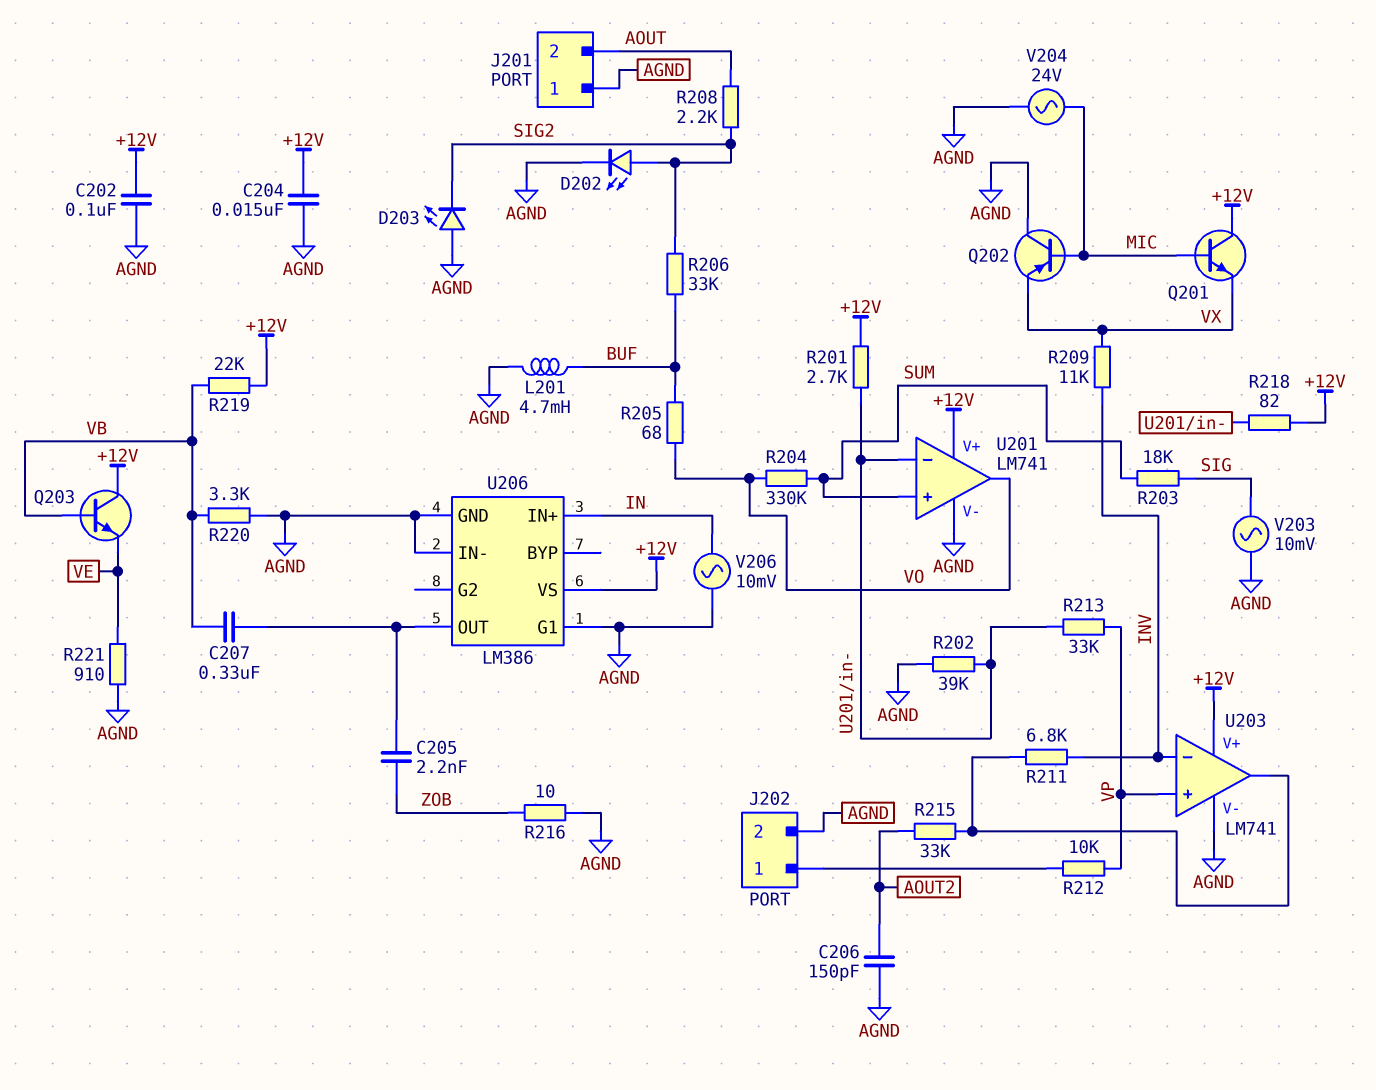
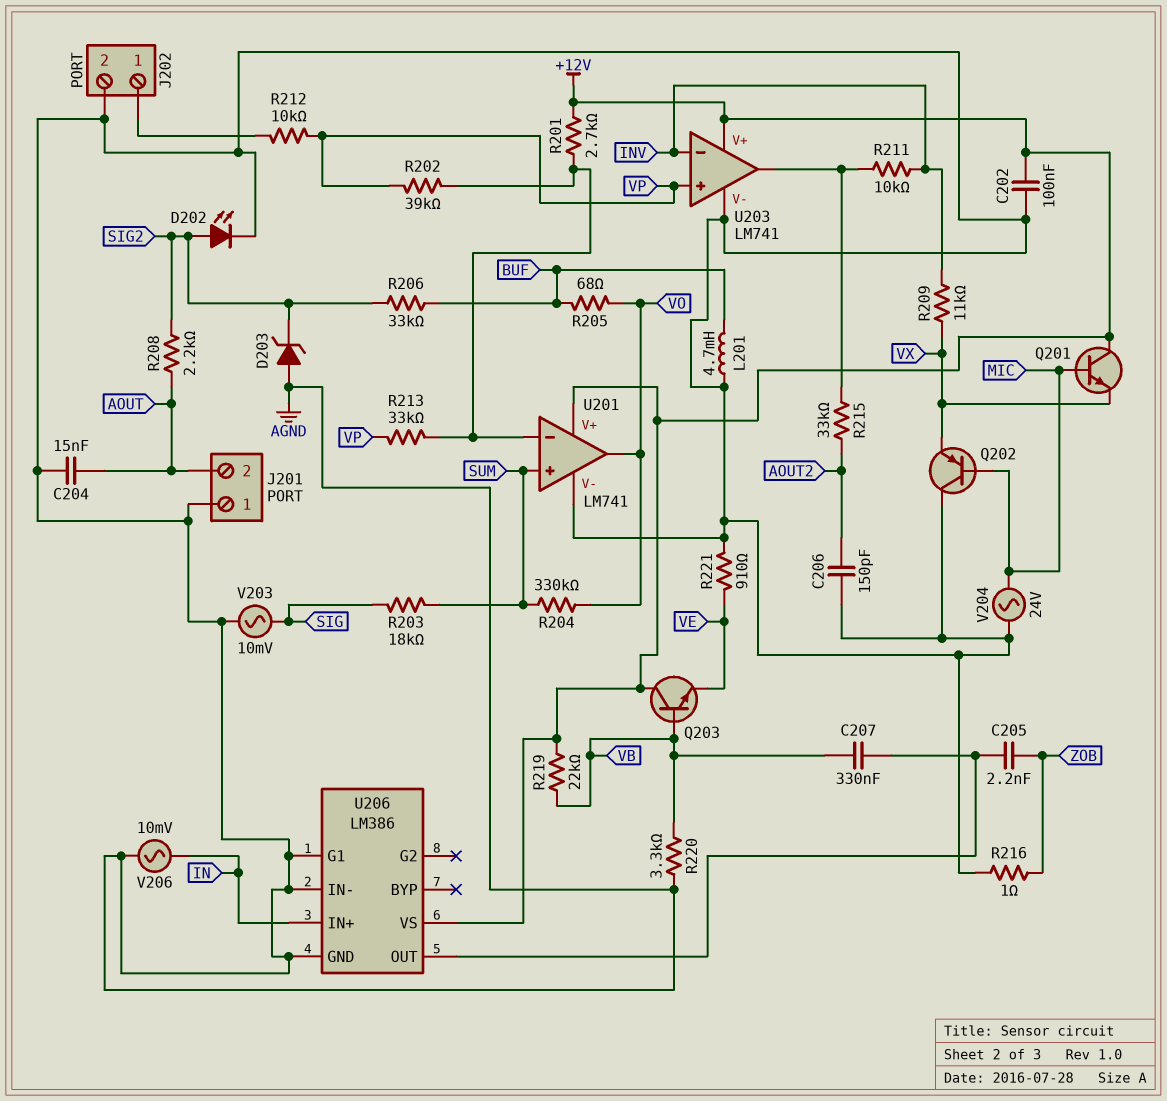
C204: 15nF (+12V, AGND) -> 15nF (AGND, AOUT)
D203: LED (A AGND, K SIG2) -> zener (A AGND, K SIG2)
R202: 39k (AGND, U201/in-) -> 39k (U201/in-, VP)
R211: 6.8k (INV, U203/out) -> 10k (INV, U203/out)
R216: 10 (AGND, ZOB) -> 1 (AGND, ZOB)
R218: 82 (+12V, U201/in-) -> none

